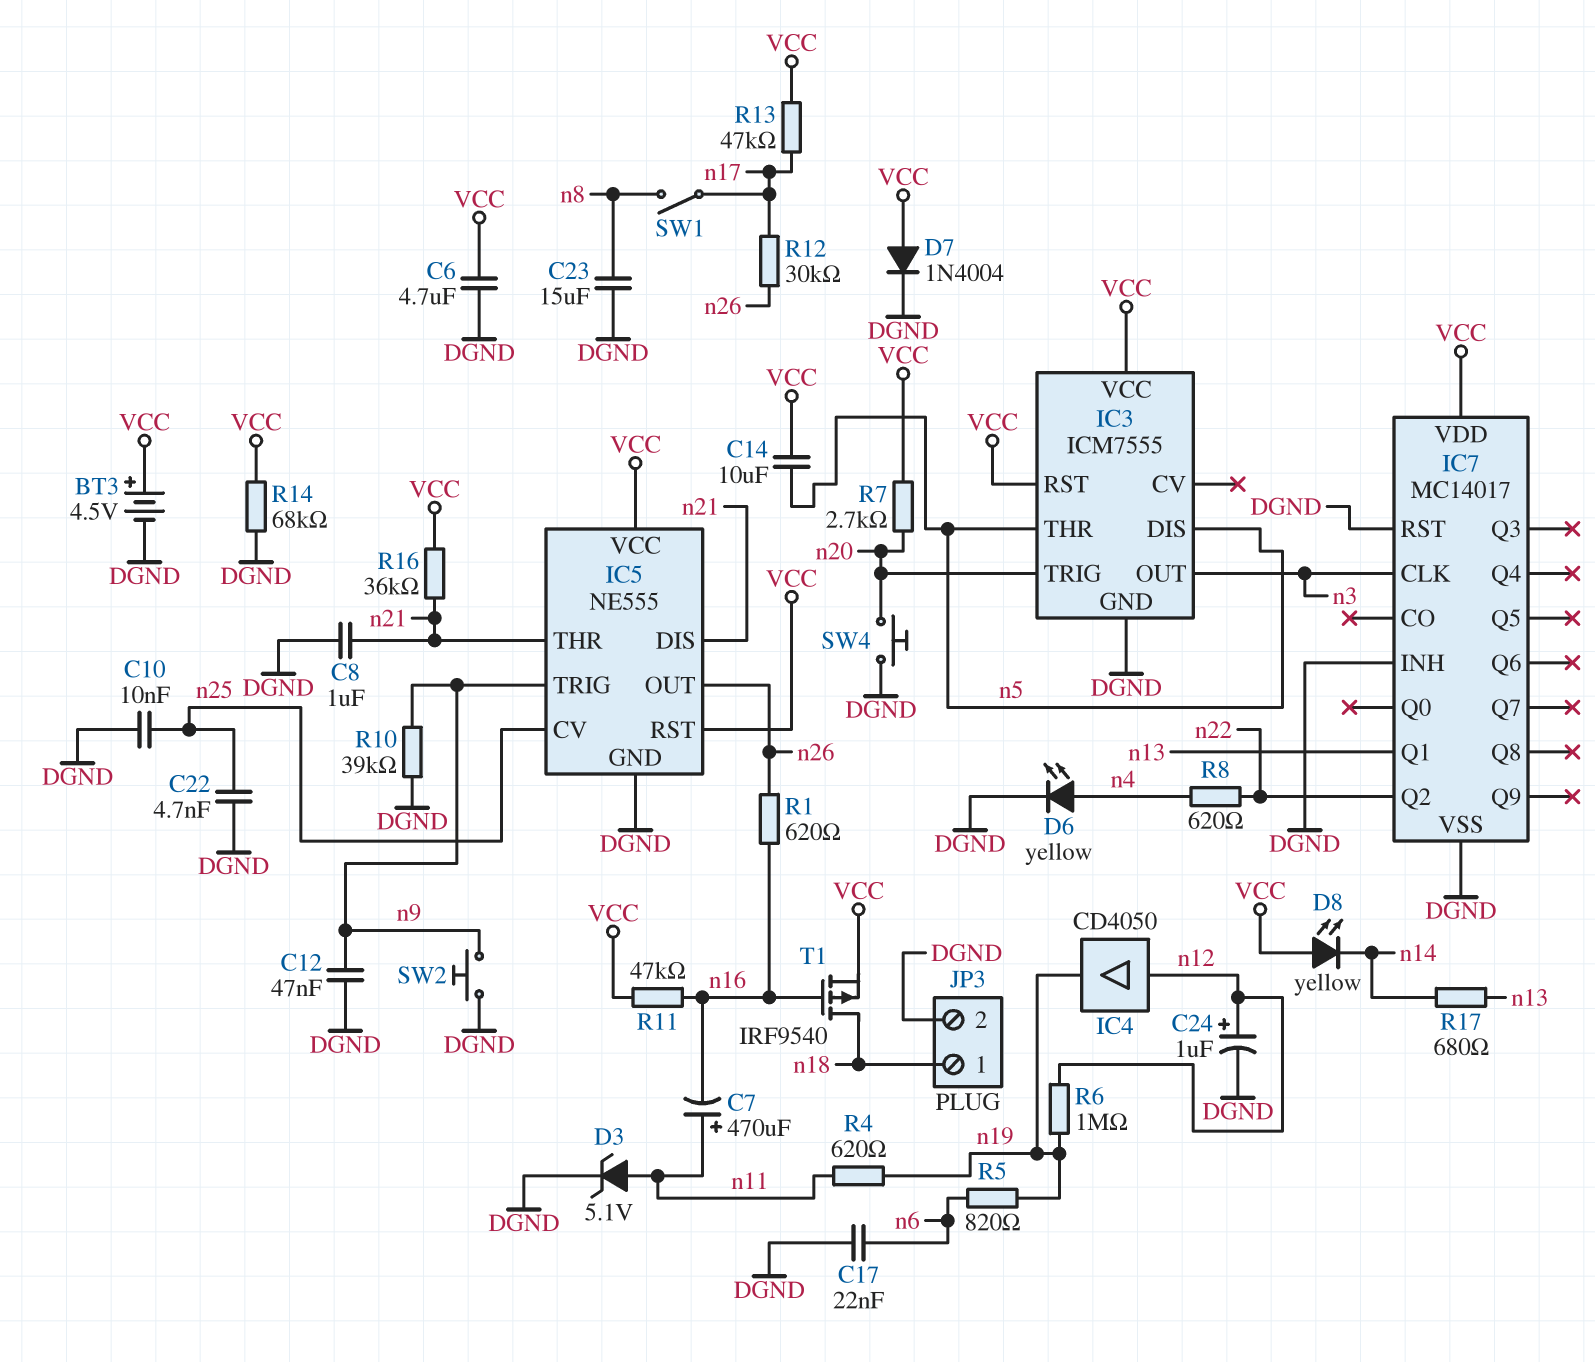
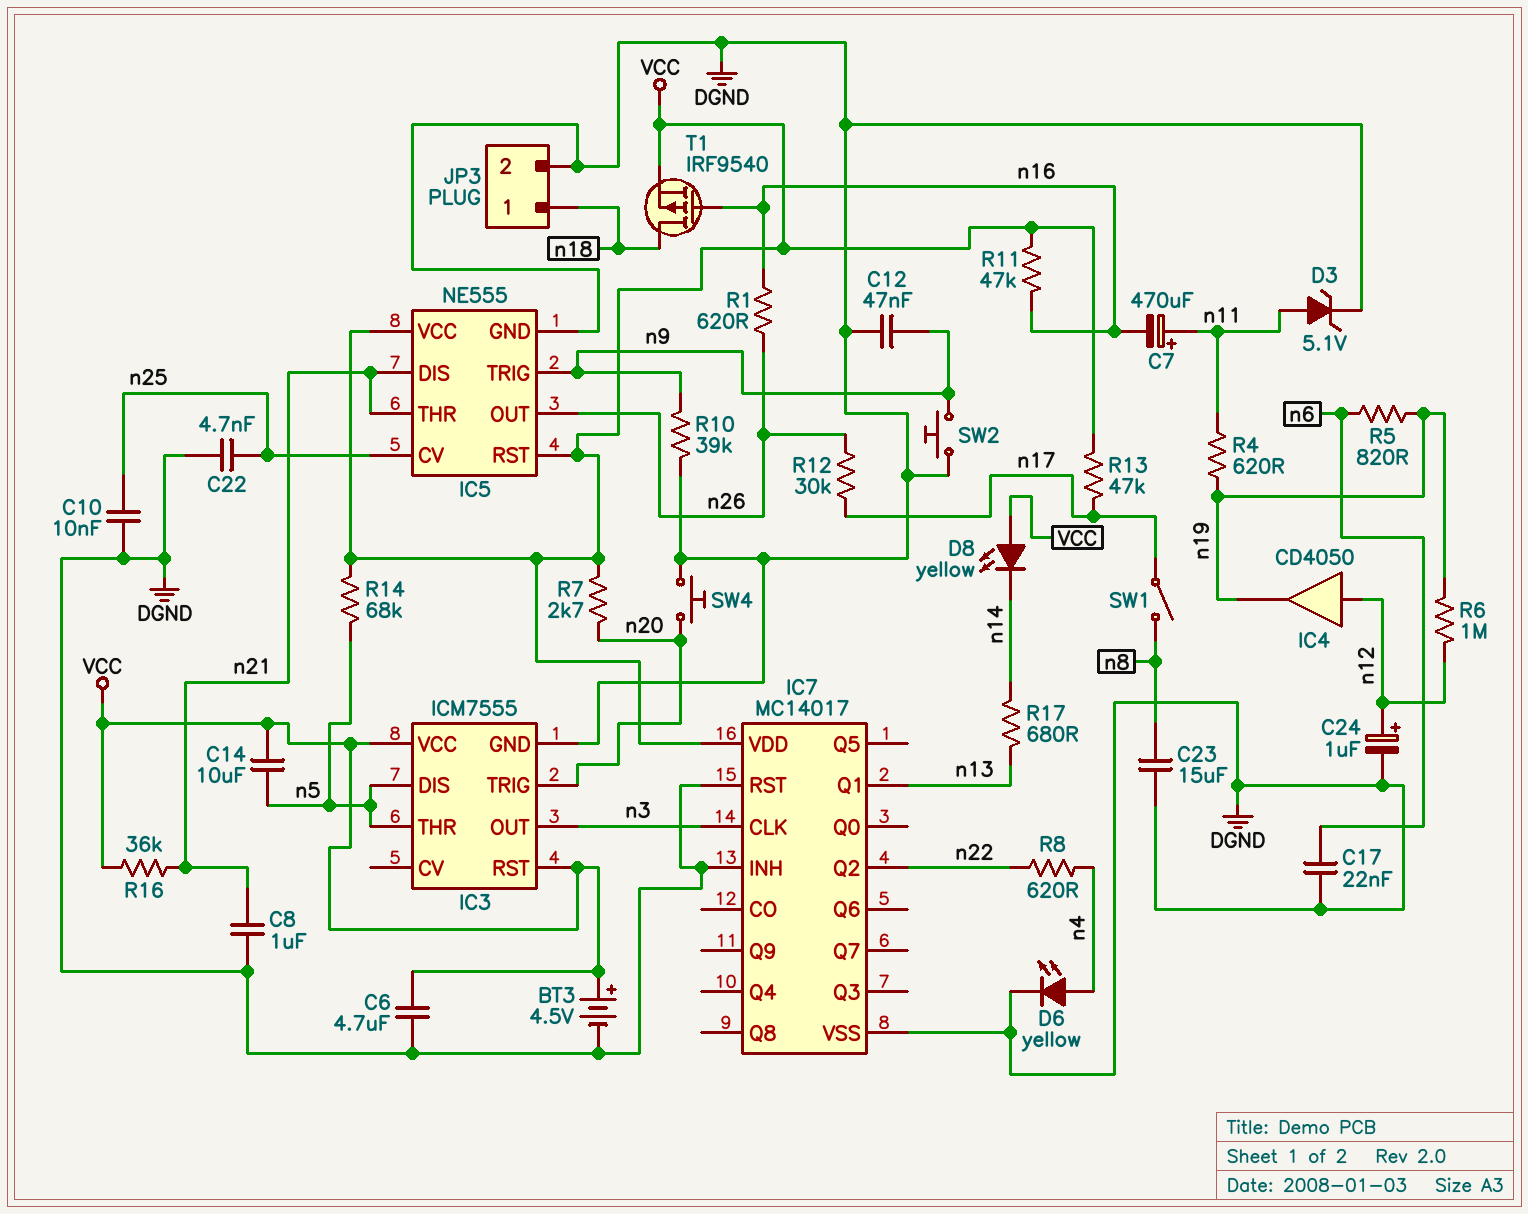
D7: diode 1N4004 (A VCC, K DGND) -> none
R14: 68k (DGND, VCC) -> 68k (VCC, n5)

